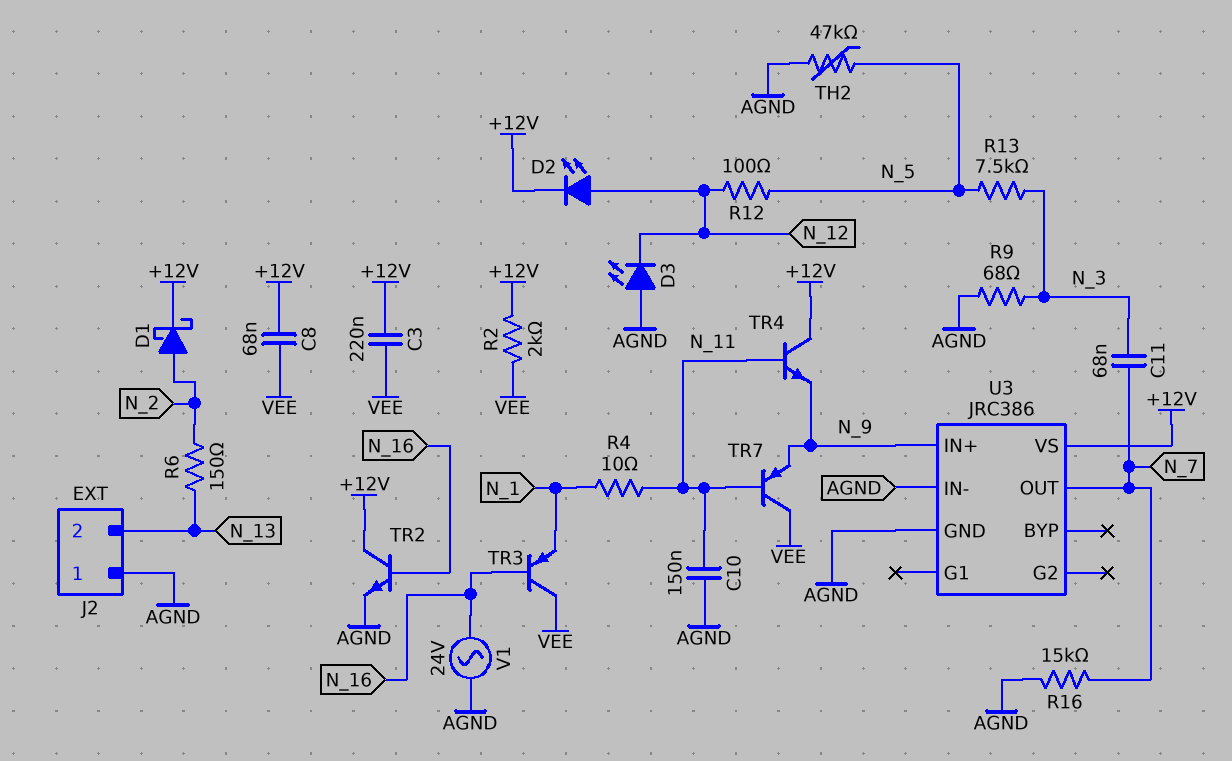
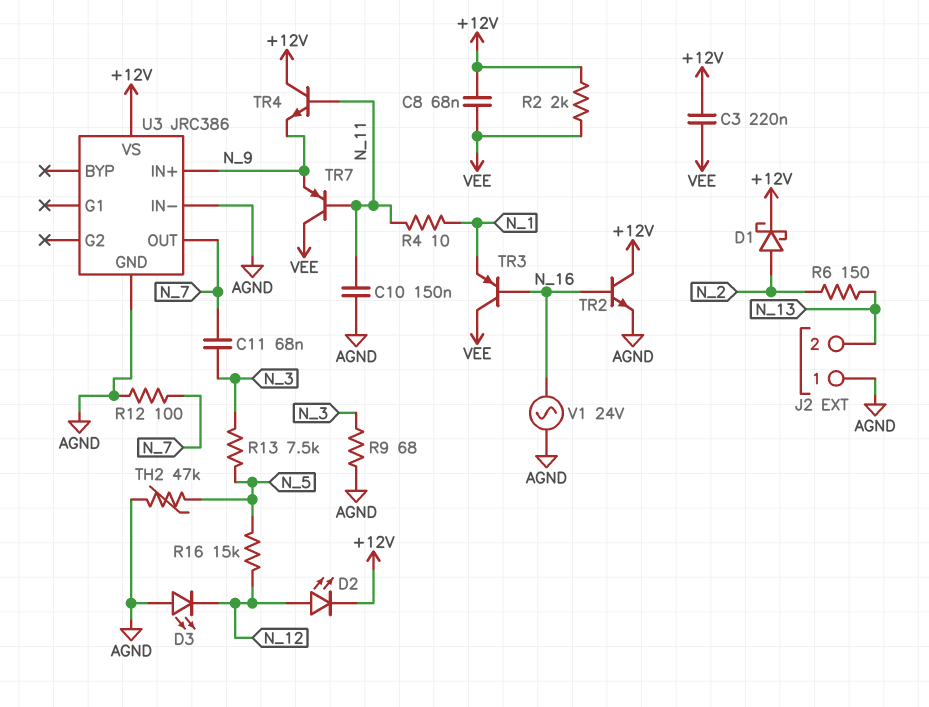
R12: 100 (N_5, N_12) -> 100 (AGND, N_7)
R16: 15k (AGND, N_7) -> 15k (N_5, N_12)

